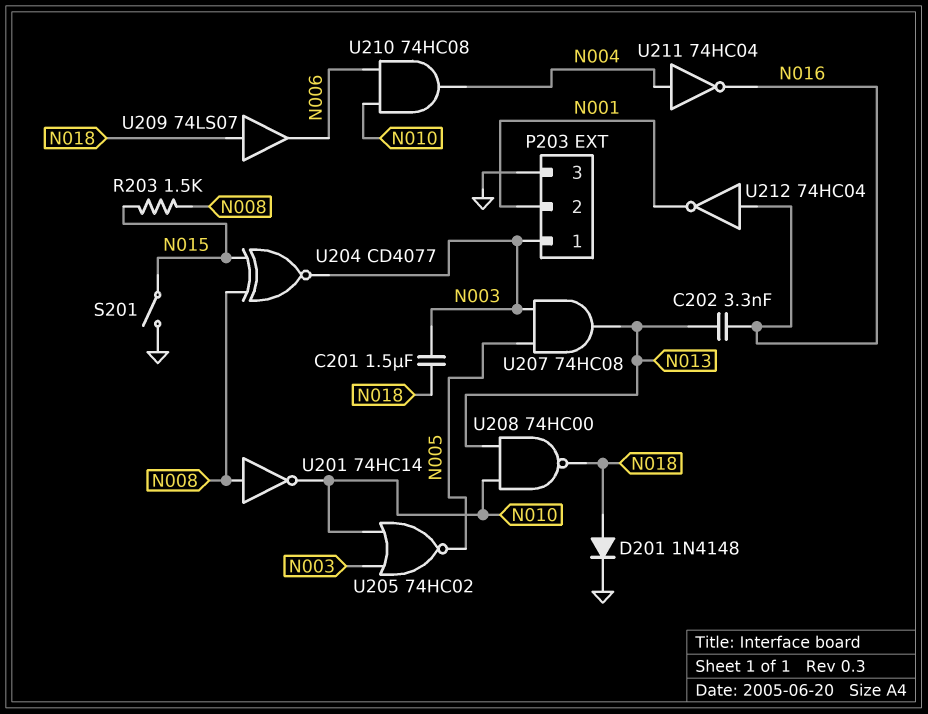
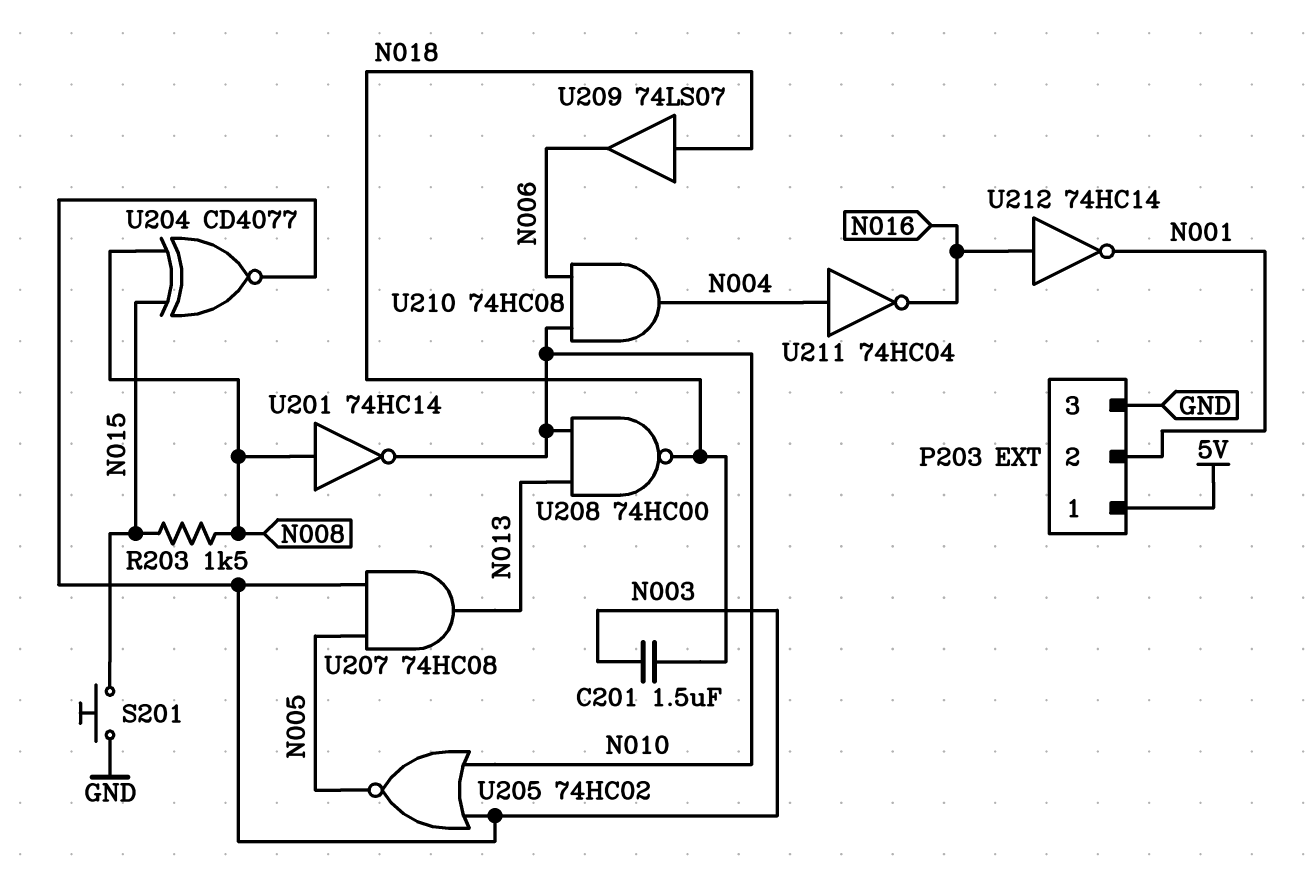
C202: 3.3nF (N013, N016) -> none
D201: diode 1N4148 (A N018, K GND) -> none
P203 pin 1: N003 -> 5V
S201: switch (GND, N015) -> button (GND, N015)
U212: NOT 74HC04 (in N016, out N001) -> NOT 74HC14 (in N016, out N001)

